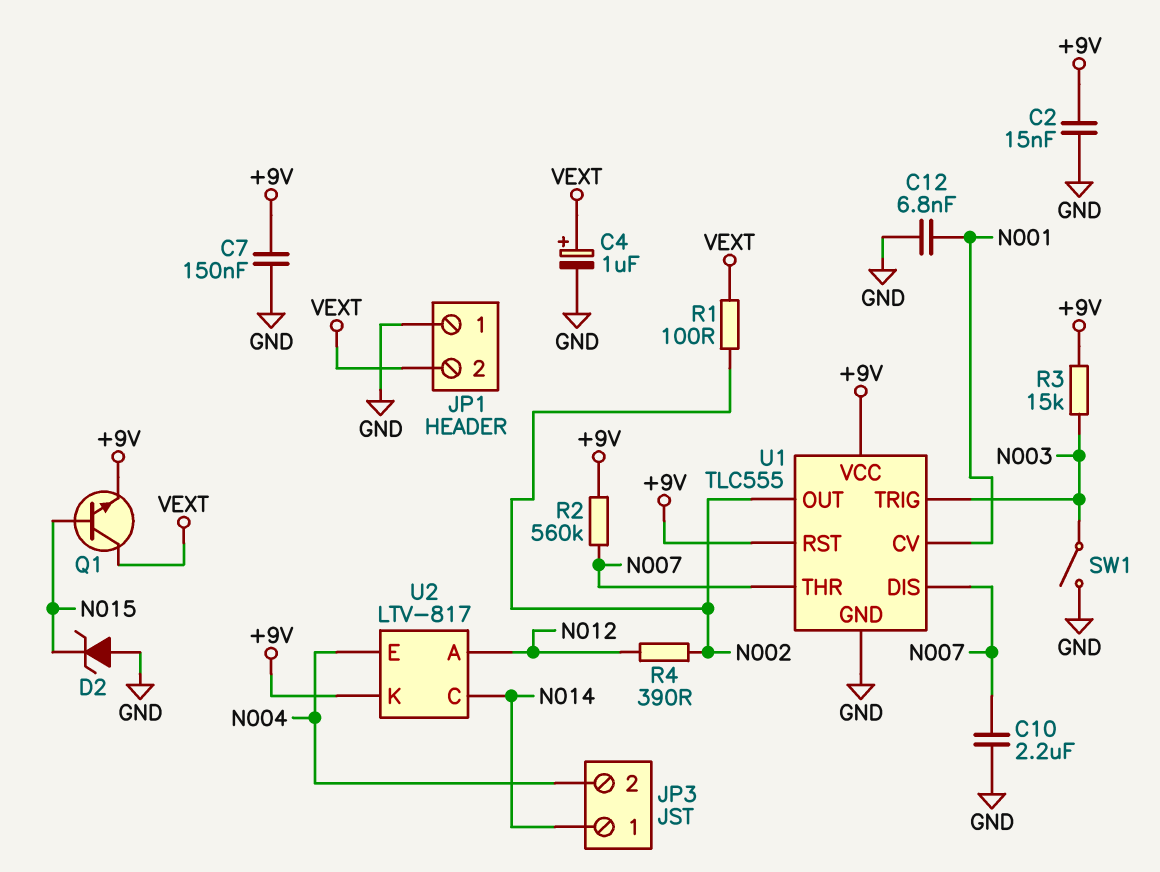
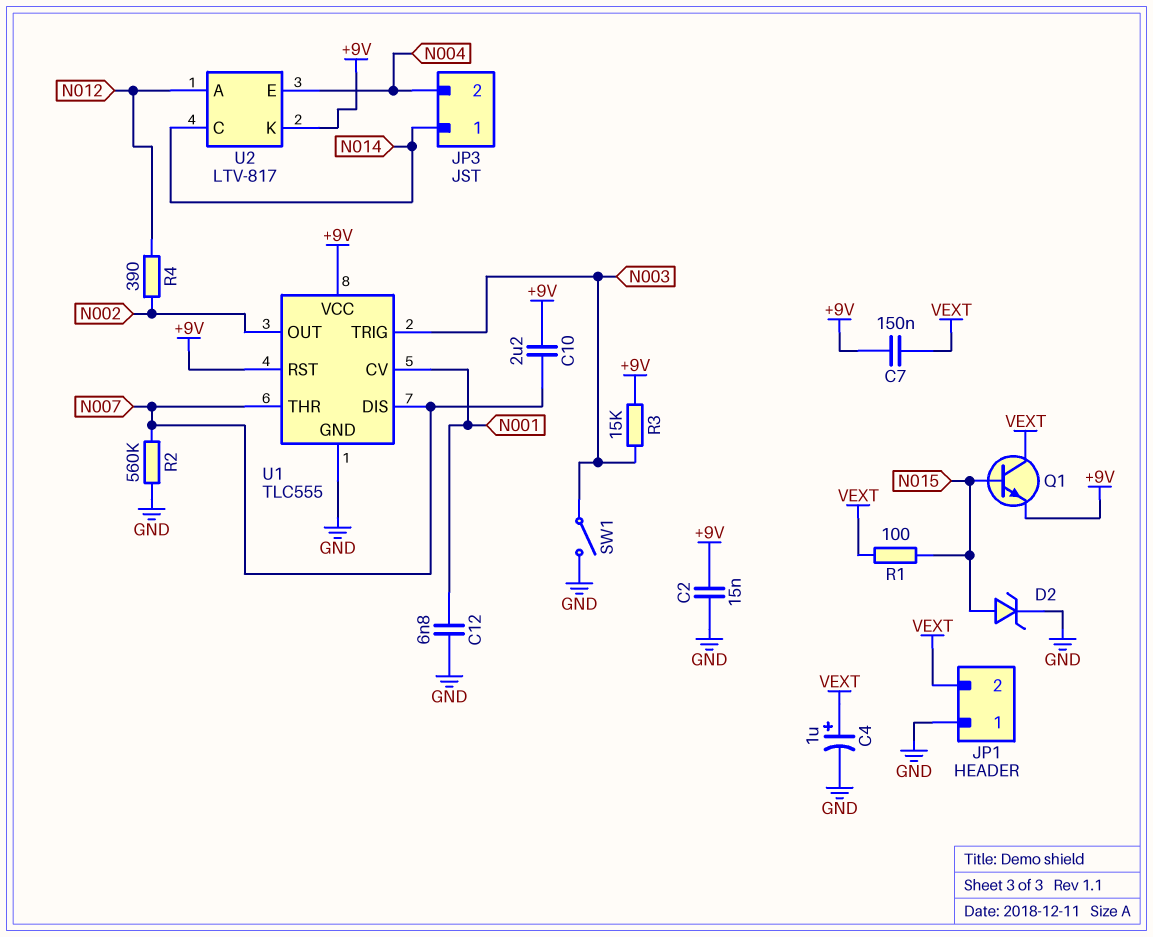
C7: 150nF (+9V, GND) -> 150nF (+9V, VEXT)
C10: 2.2uF (GND, N007) -> 2.2uF (+9V, N007)
D2: zener (A GND, K N015) -> zener (A N015, K GND)
R1: 100 (N002, VEXT) -> 100 (N015, VEXT)
R2: 560k (+9V, N007) -> 560k (GND, N007)

